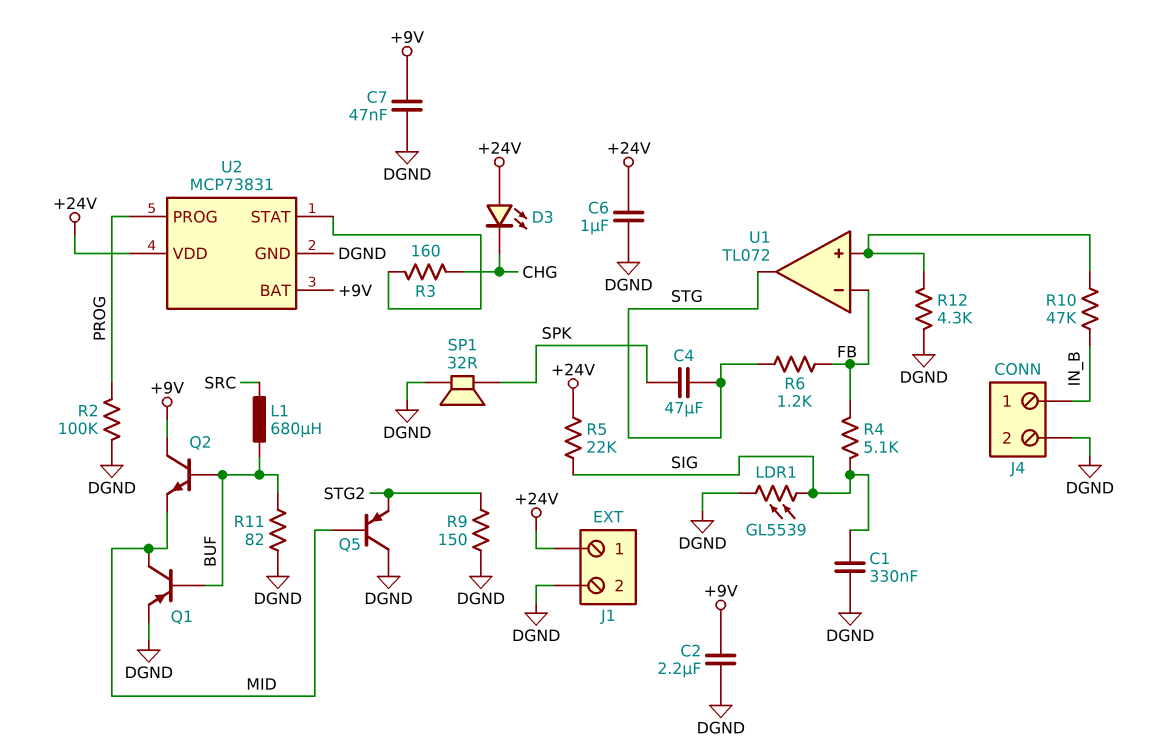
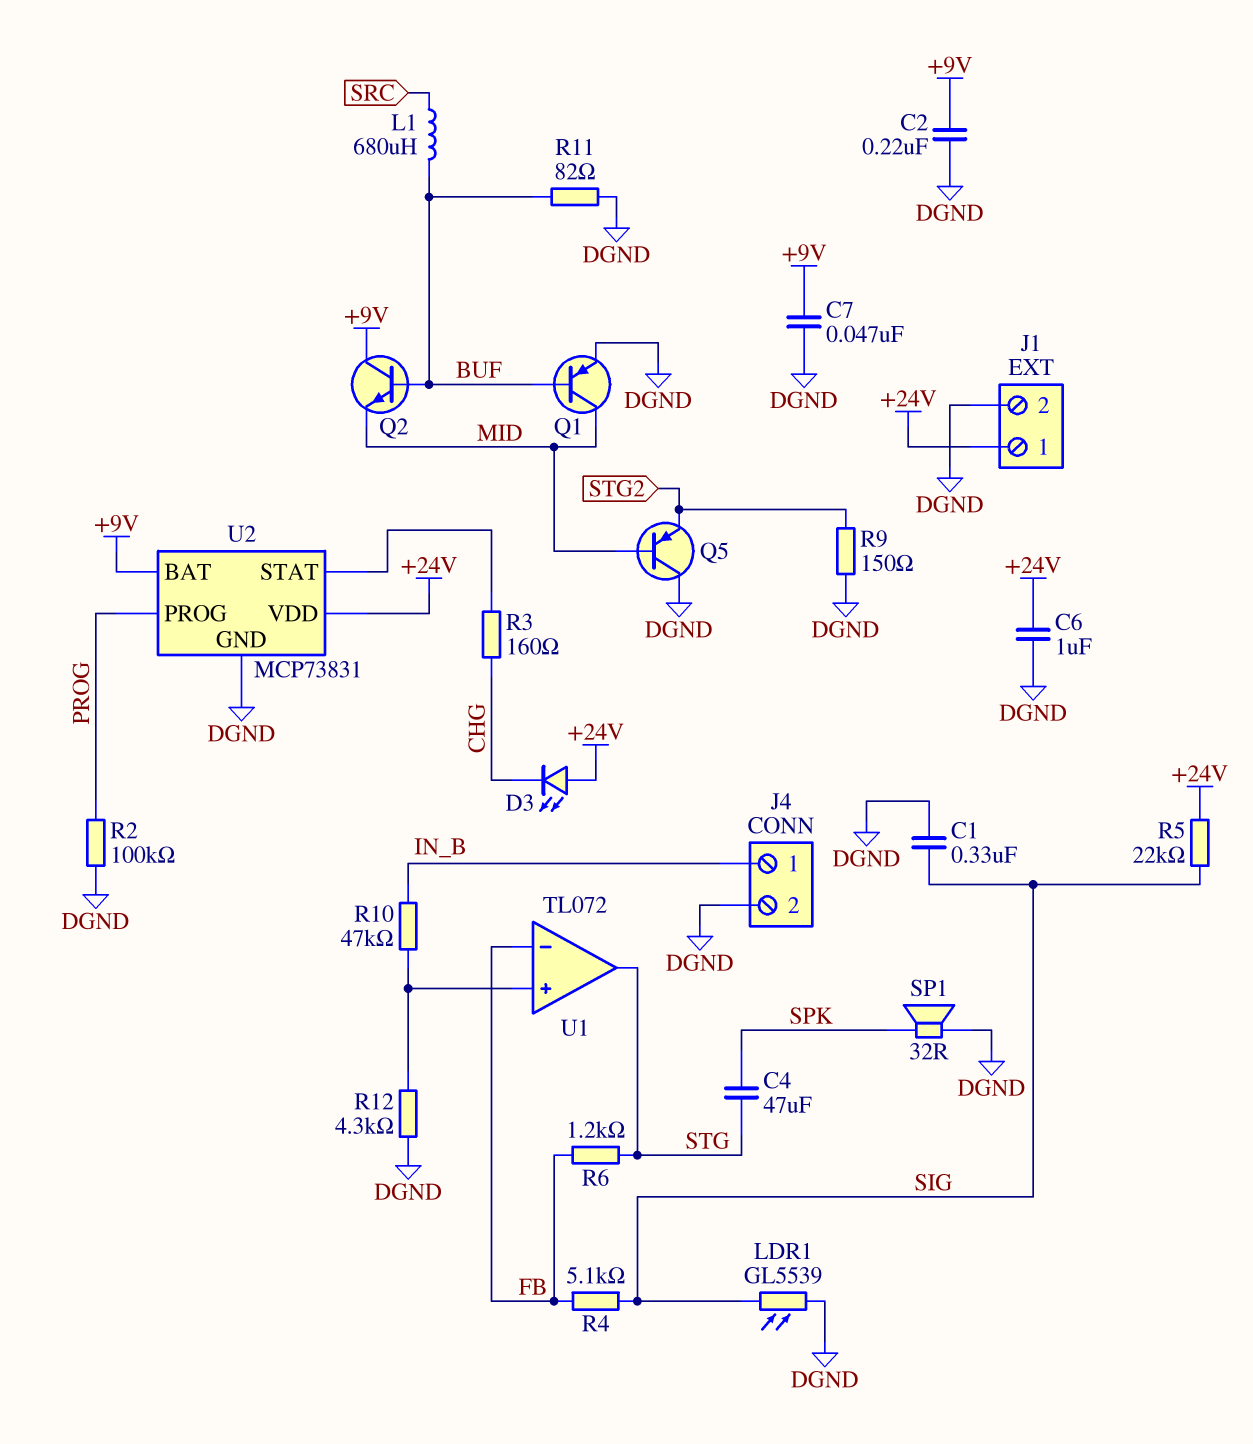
C2: 2.2uF (+9V, DGND) -> 220nF (+9V, DGND)

